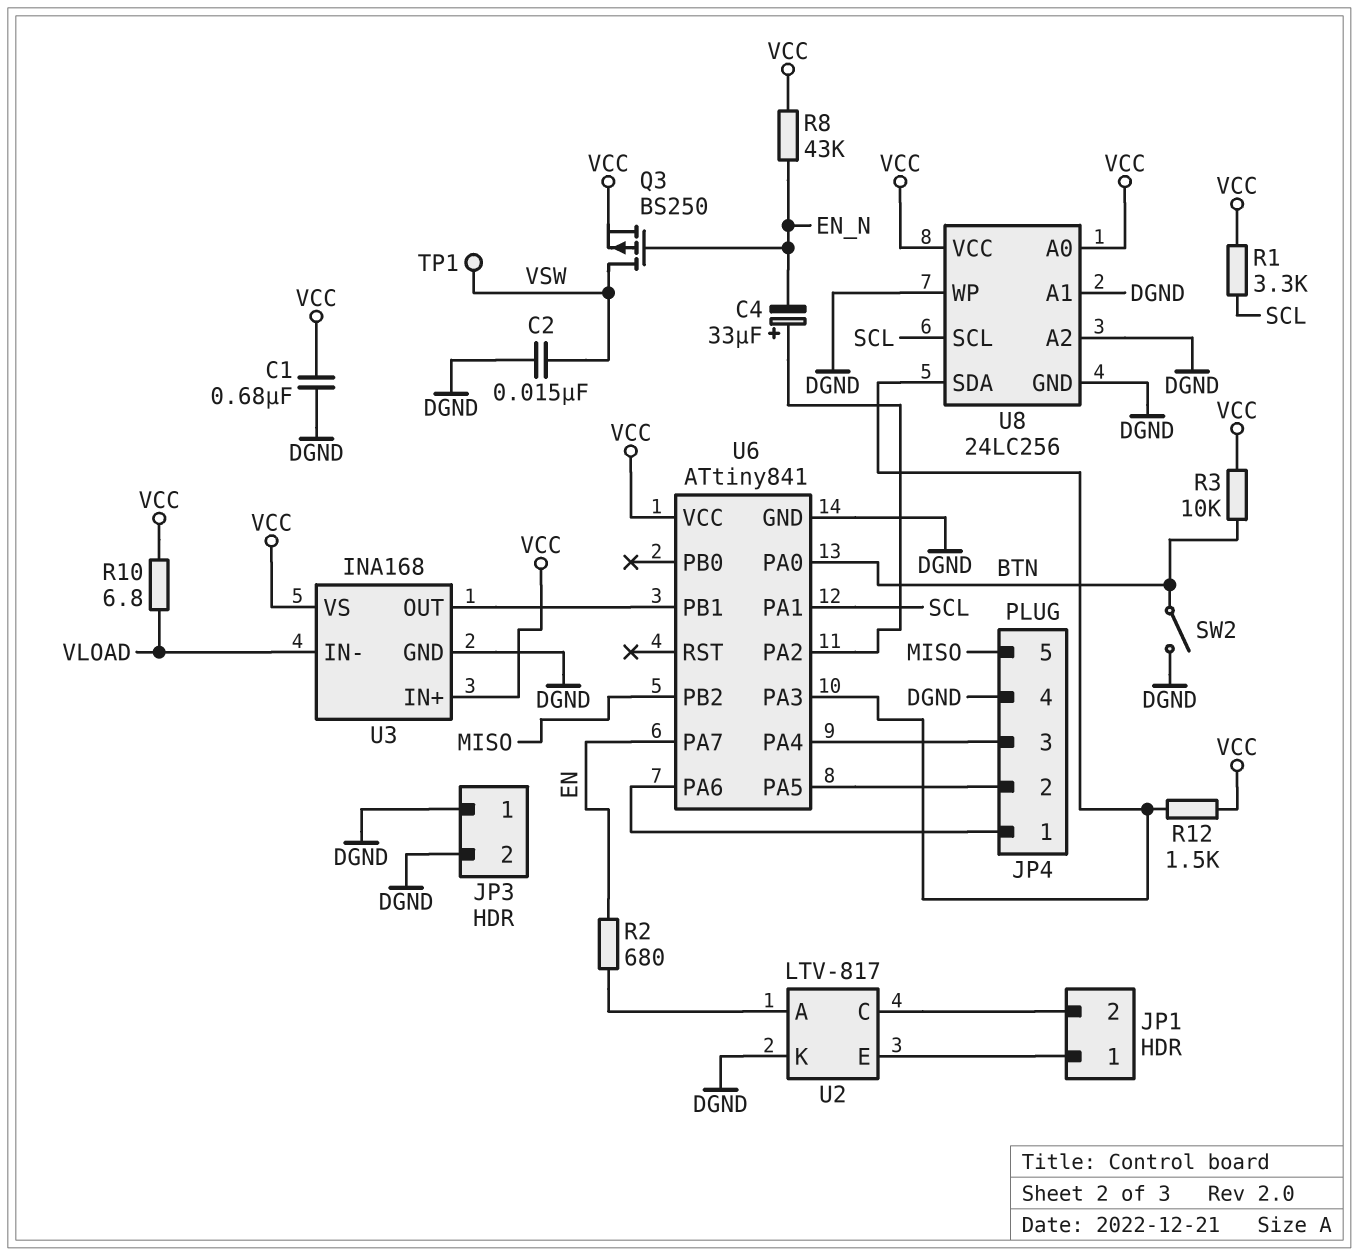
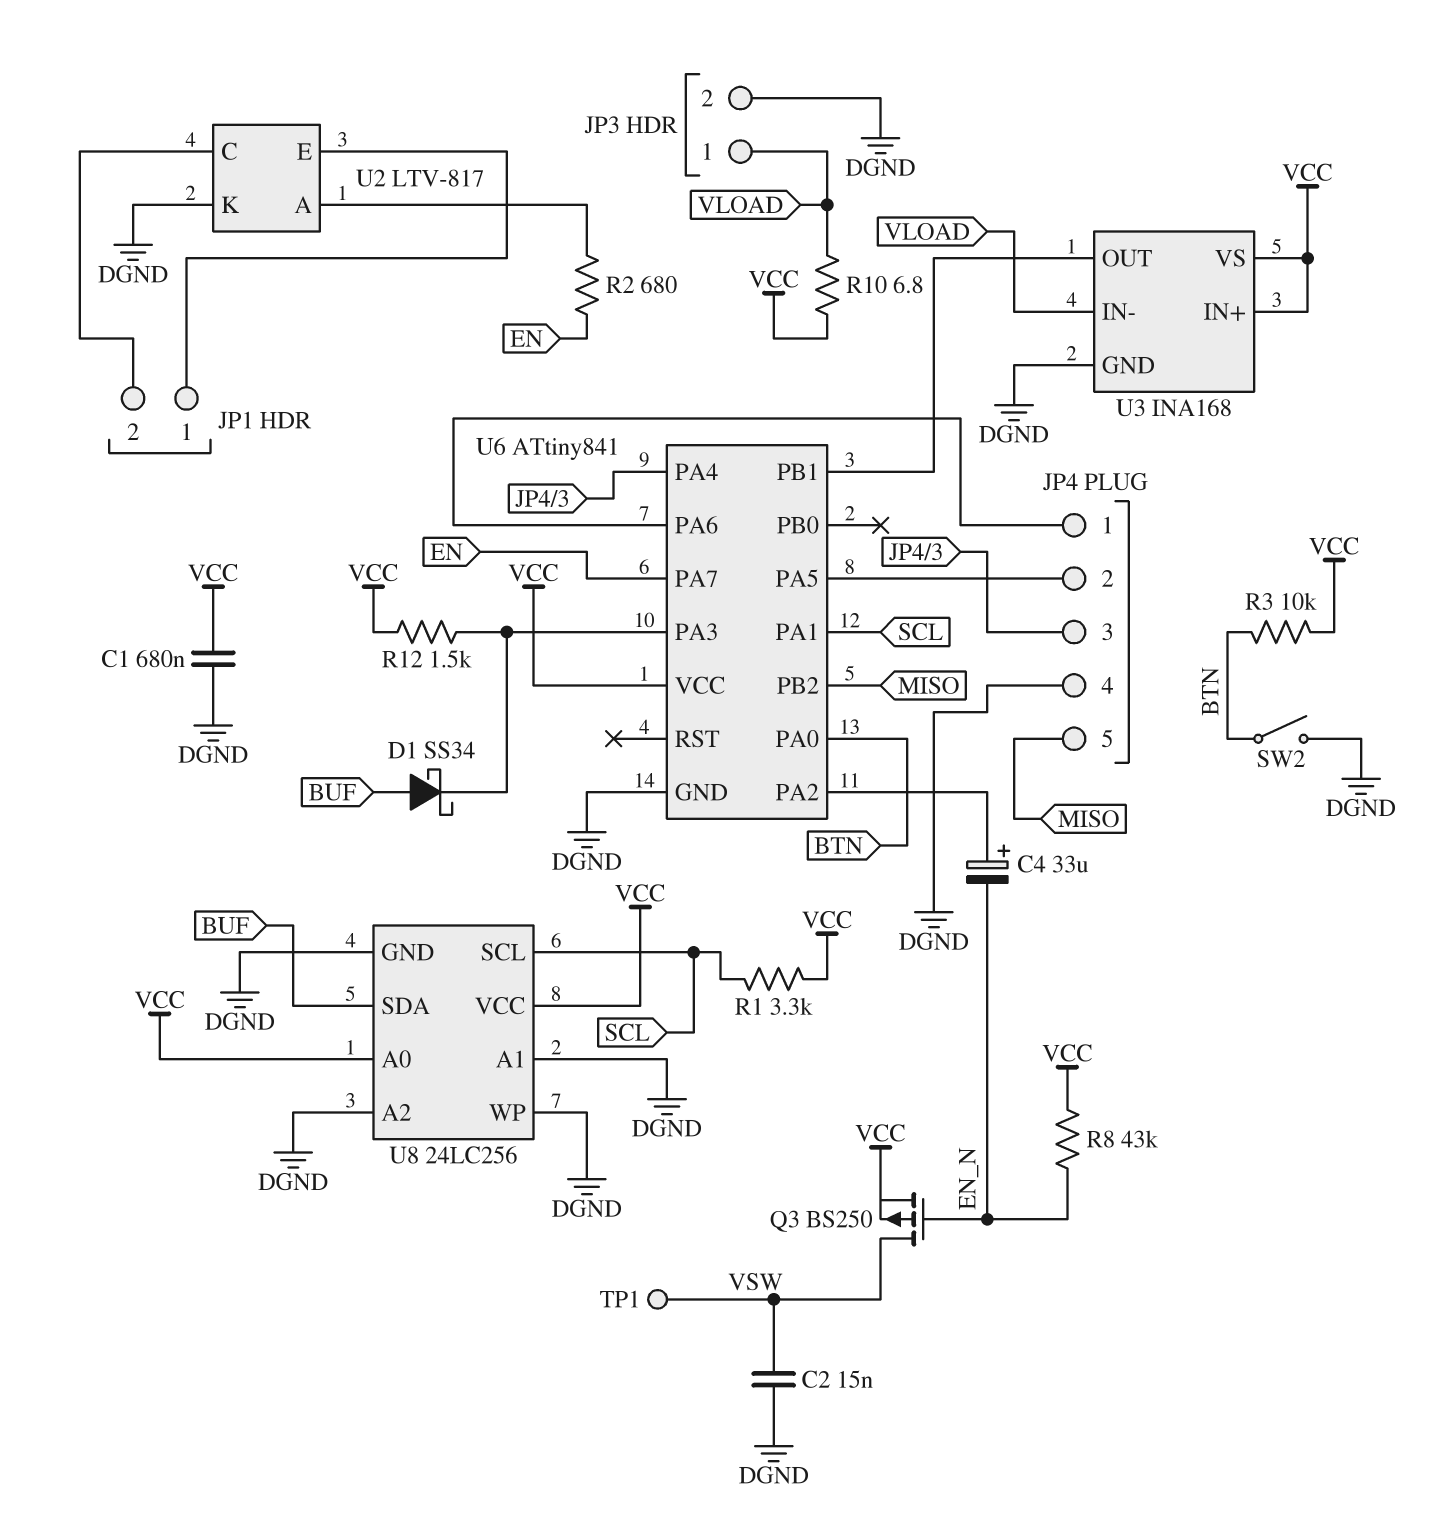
D1: none -> schottky SS34 (A BUF, K U6/PA3)
JP3 pin 1: DGND -> VLOAD
U8 pin SDA: U6/PA3 -> BUF

